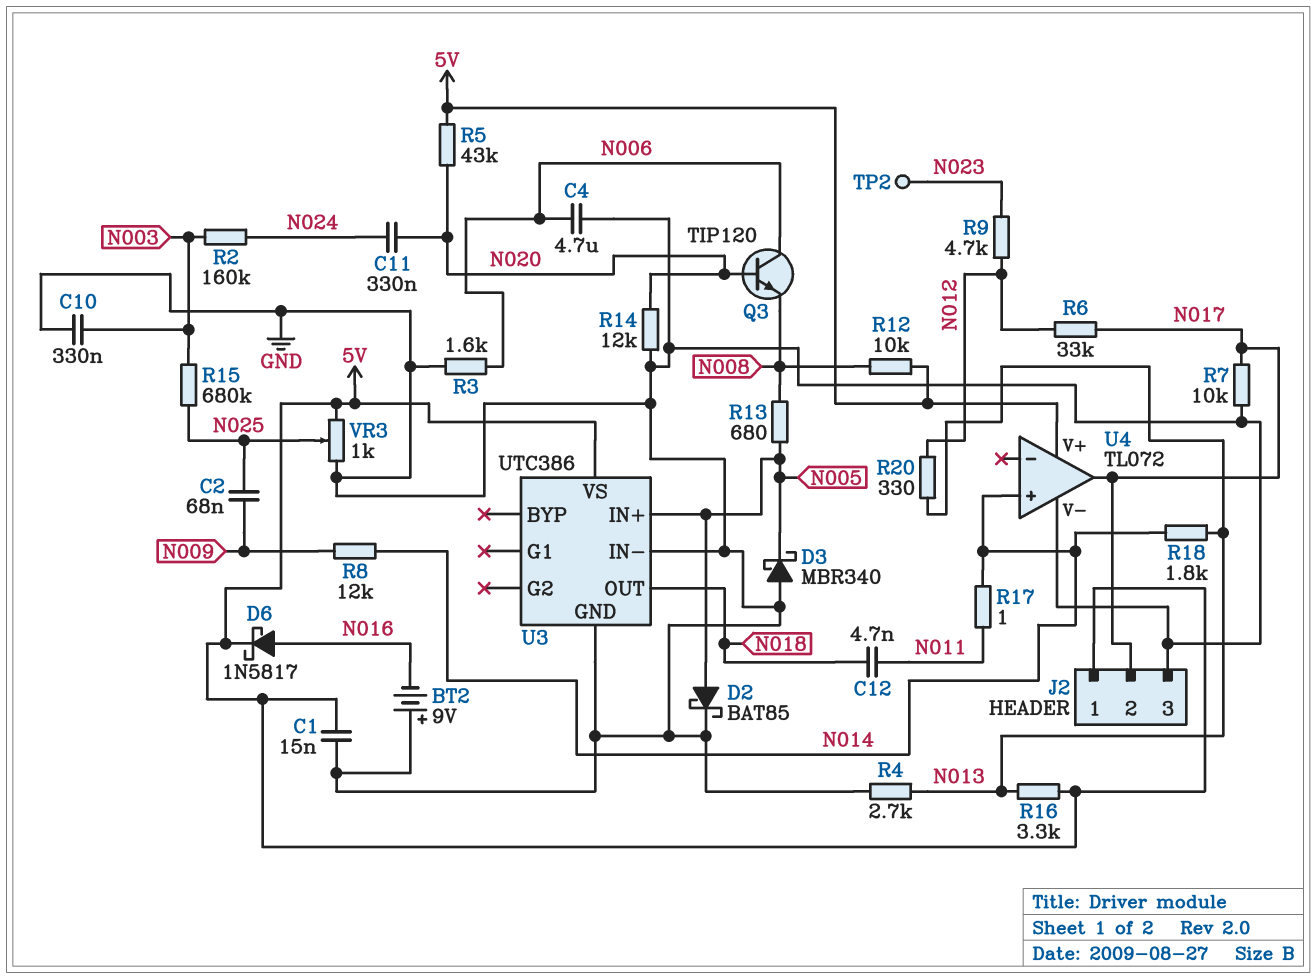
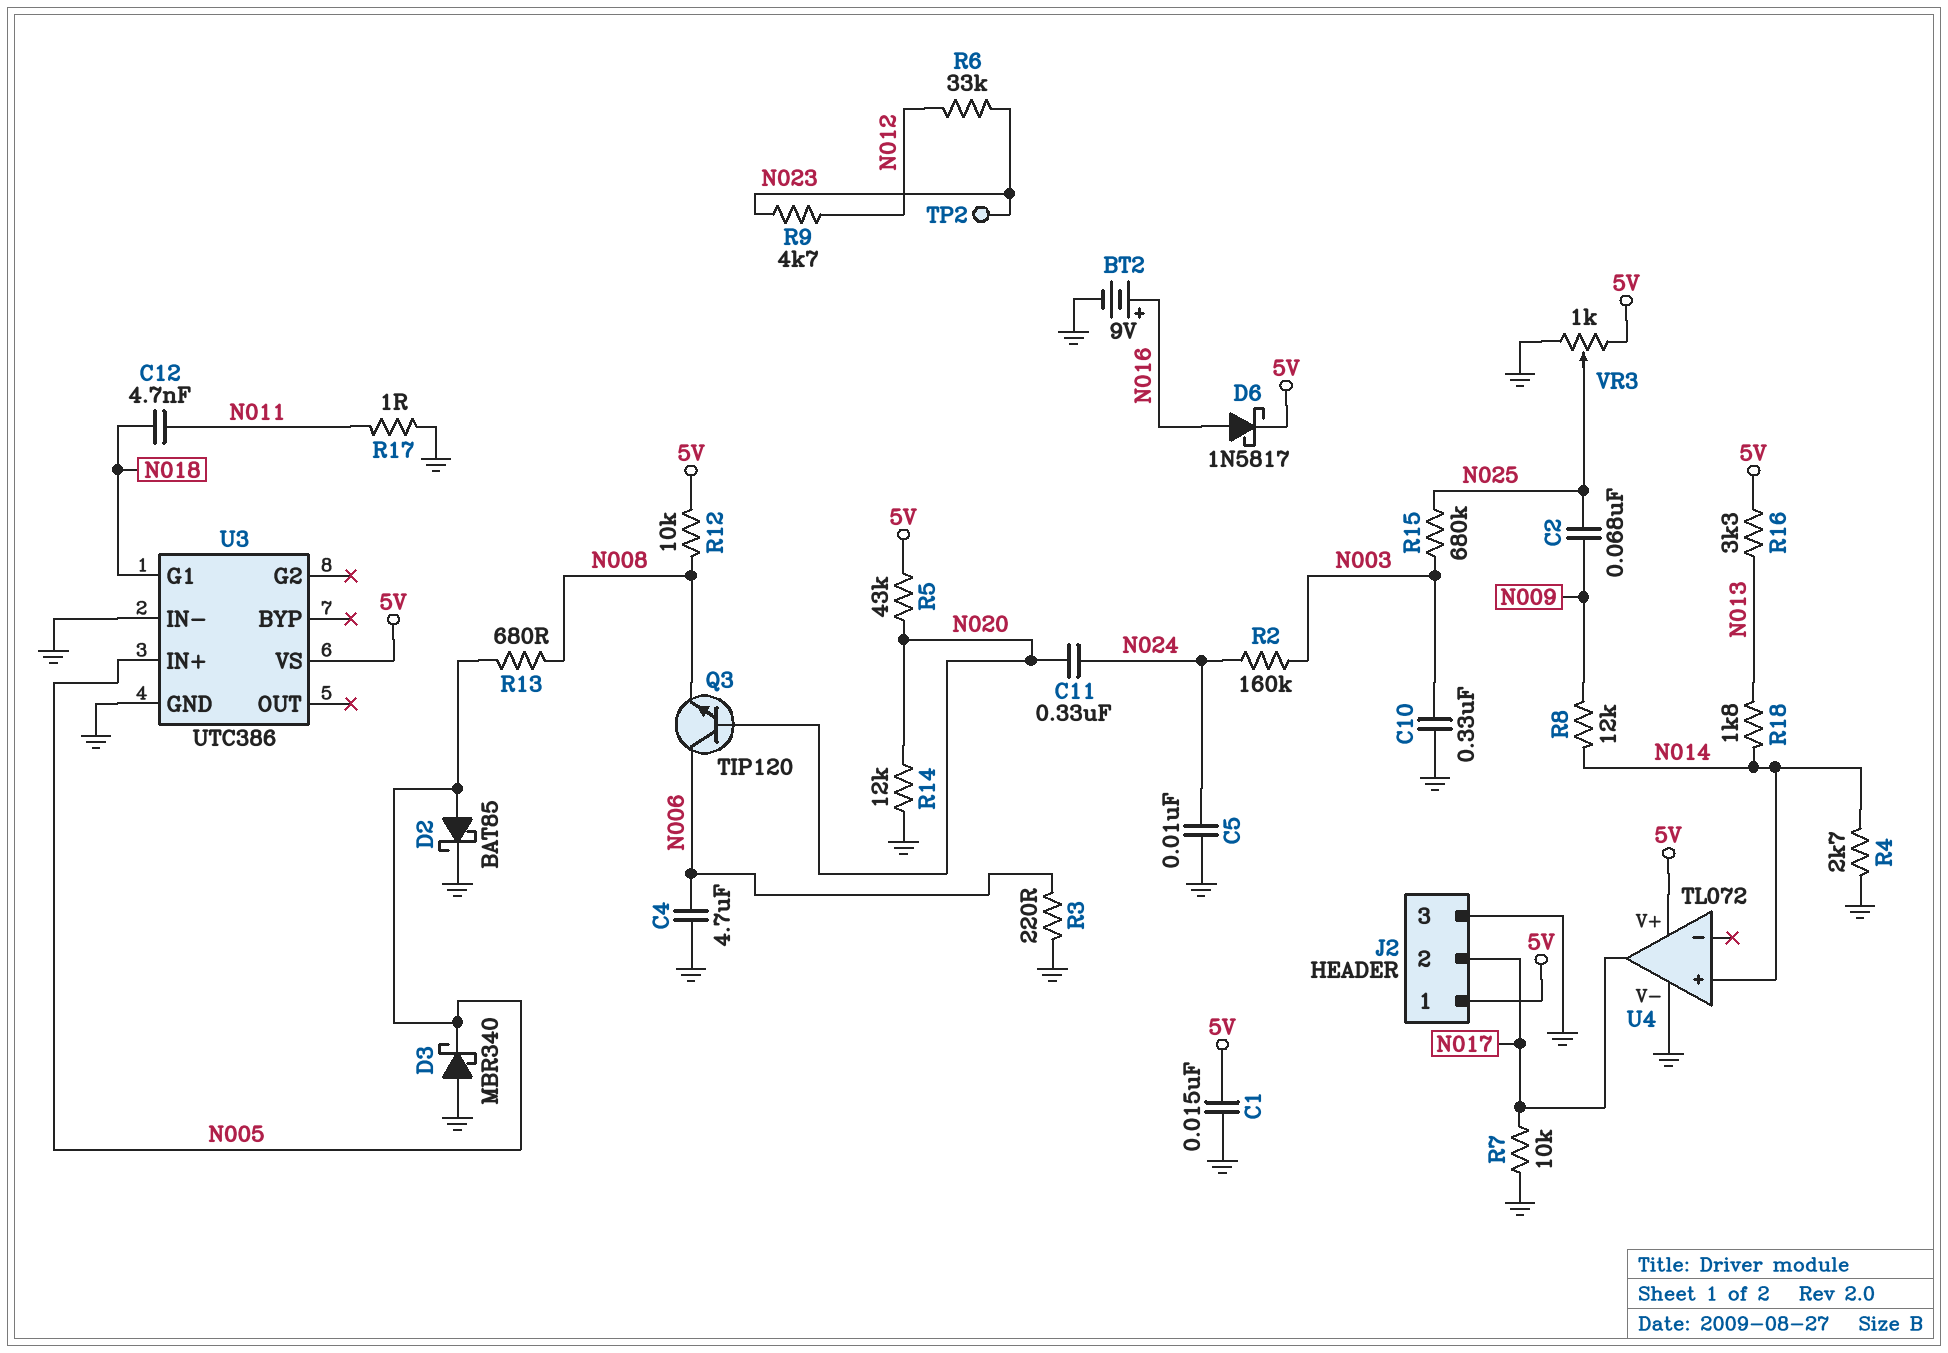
BT2: 9V (plus GND, minus N016) -> 9V (plus N016, minus GND)
C5: none -> 10nF (GND, N024)
R3: 1.6k (GND, N006) -> 220 (GND, N006)
R4: 2.7k (GND, N013) -> 2.7k (GND, N014)
R6: 33k (N012, N017) -> 33k (N012, N023)
R17: 1 (N011, N014) -> 1 (GND, N011)
R20: 330 (N012, N013) -> none
U3 pin G1: none -> N018
U3 pin OUT: N018 -> none

